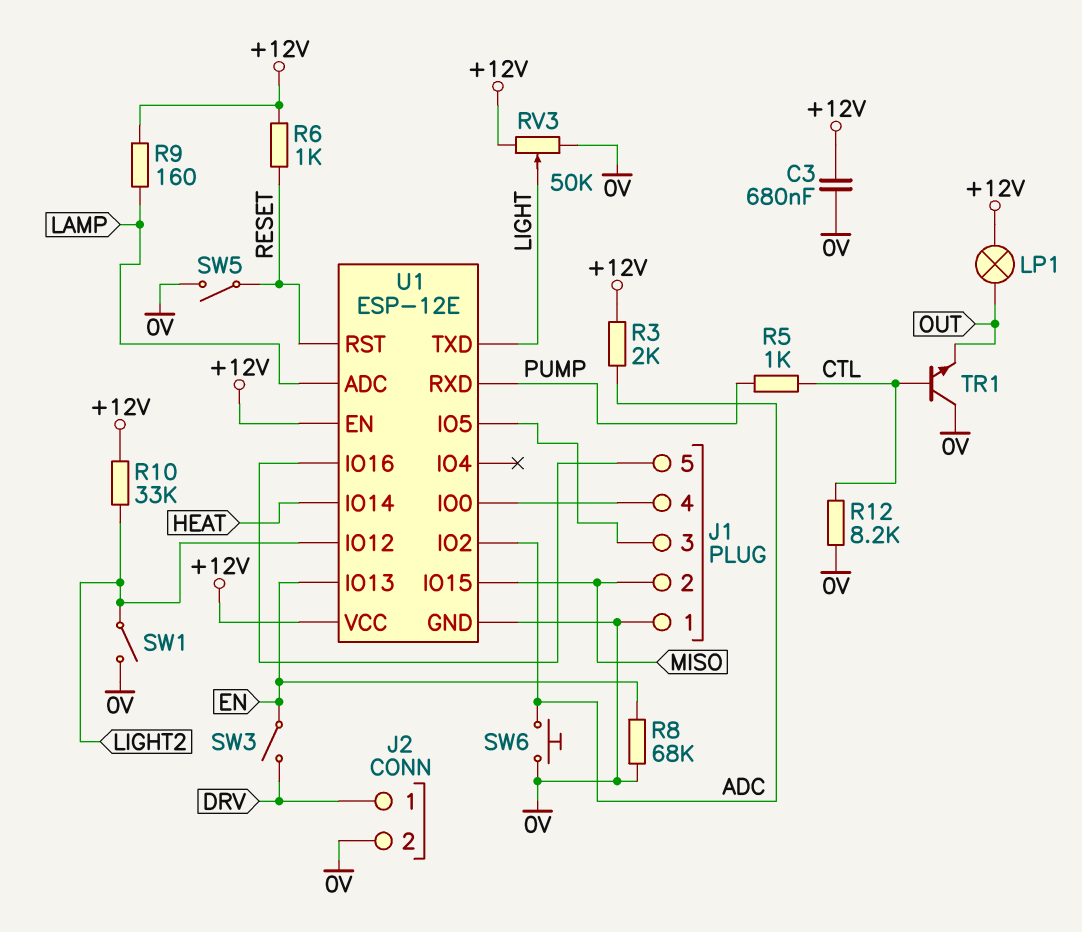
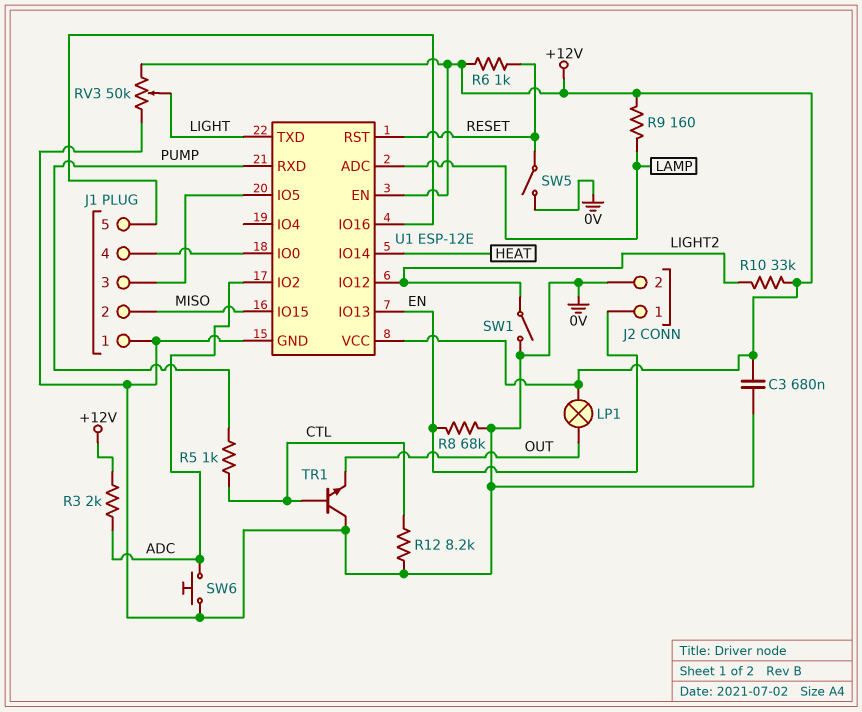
J2 pin 1: DRV -> EN
SW3: switch (DRV, EN) -> none

